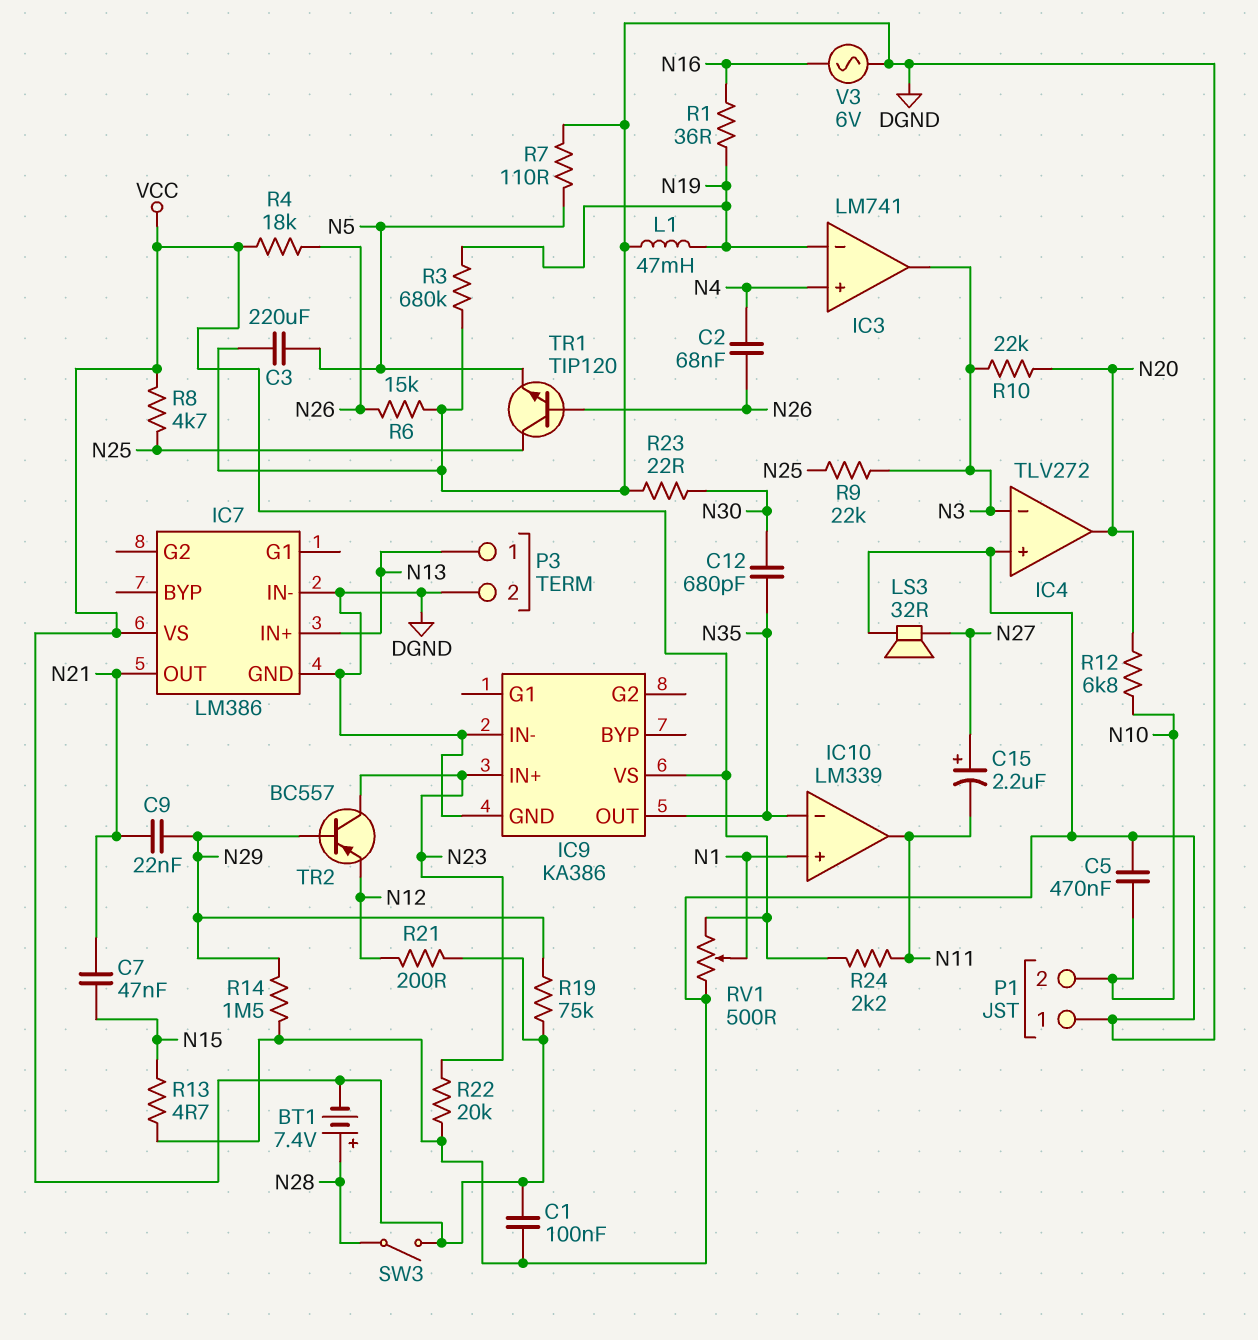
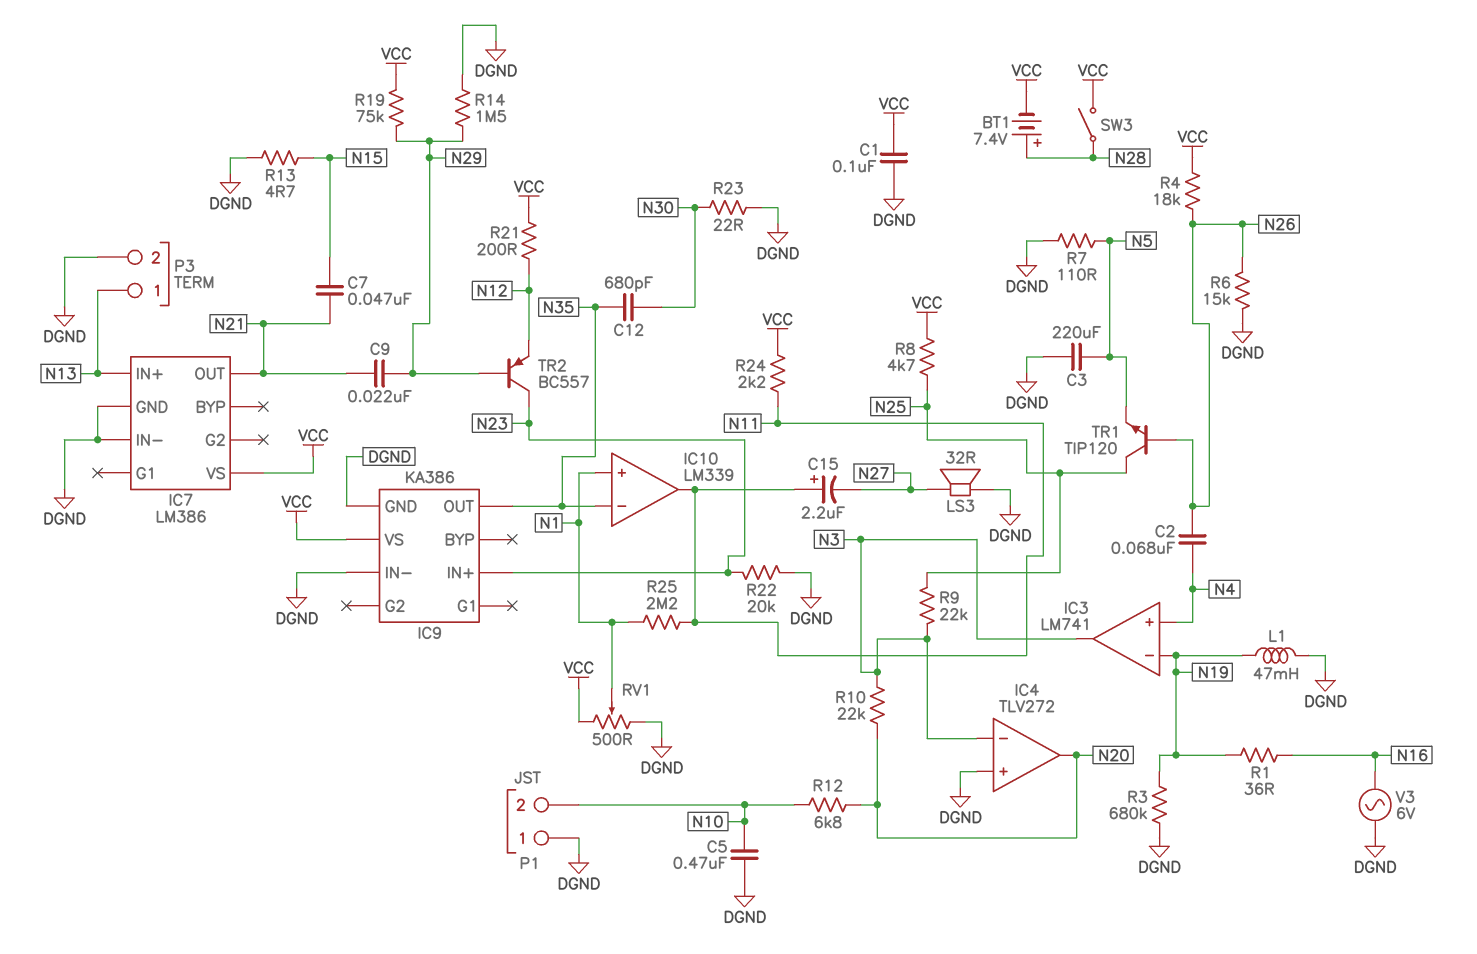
C15: 2.2uF (plus N27, minus N11) -> 2.2uF (plus N11, minus N27)
R25: none -> 2.2M (N1, N11)

